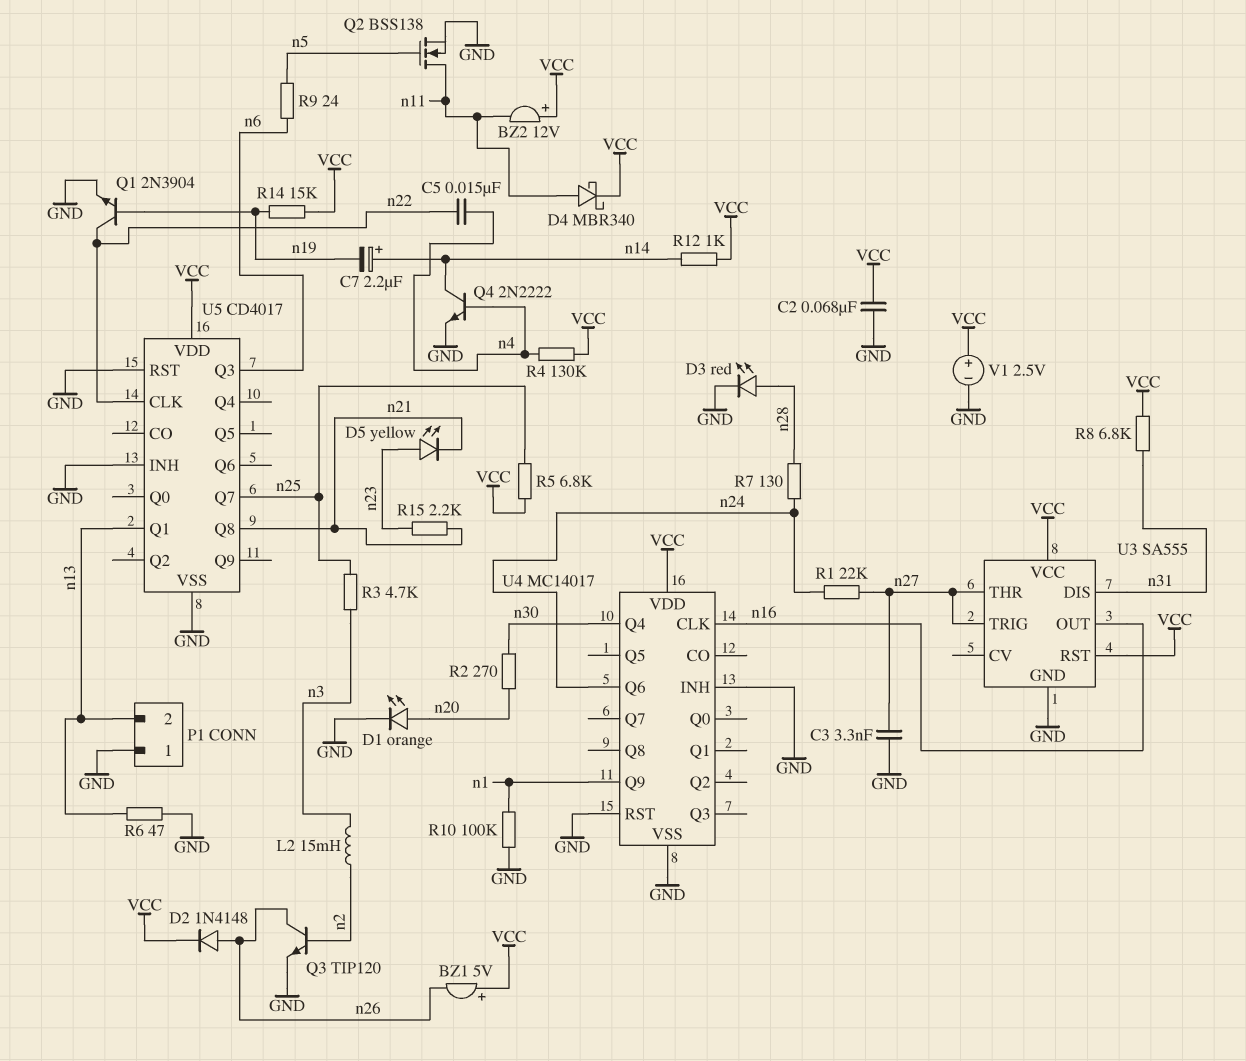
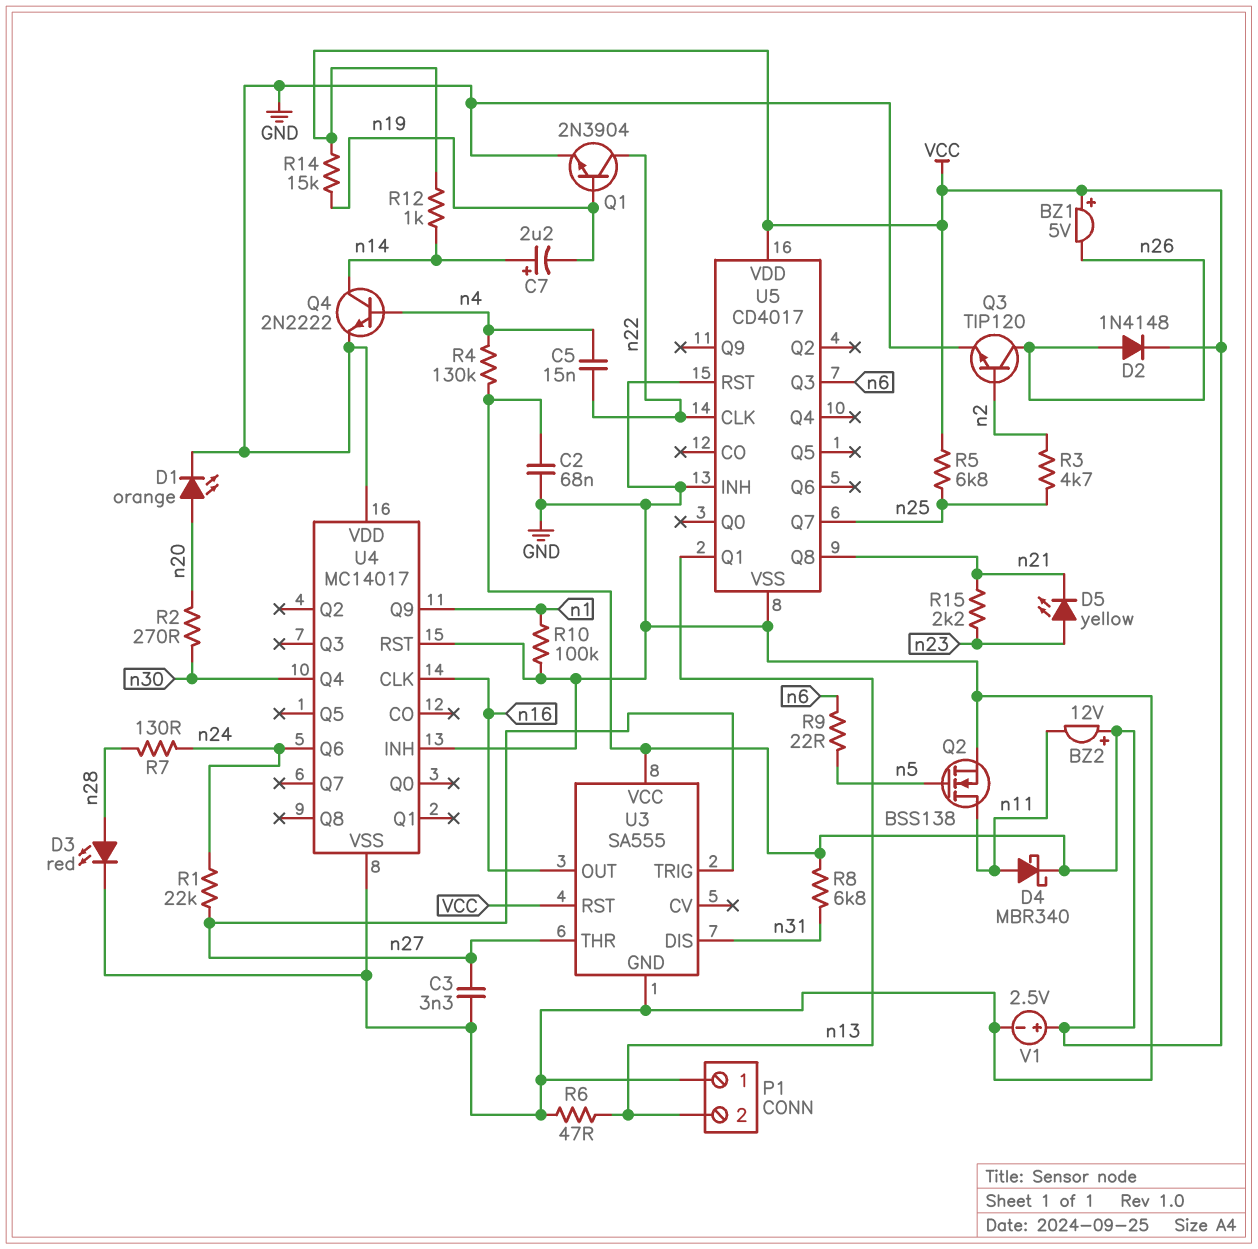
L2: 15mH (n2, n3) -> none
R3: 4.7k (n3, n25) -> 4.7k (n2, n25)
R9: 24 (n5, n6) -> 22 (n5, n6)
U4 pin VDD: VCC -> GND

